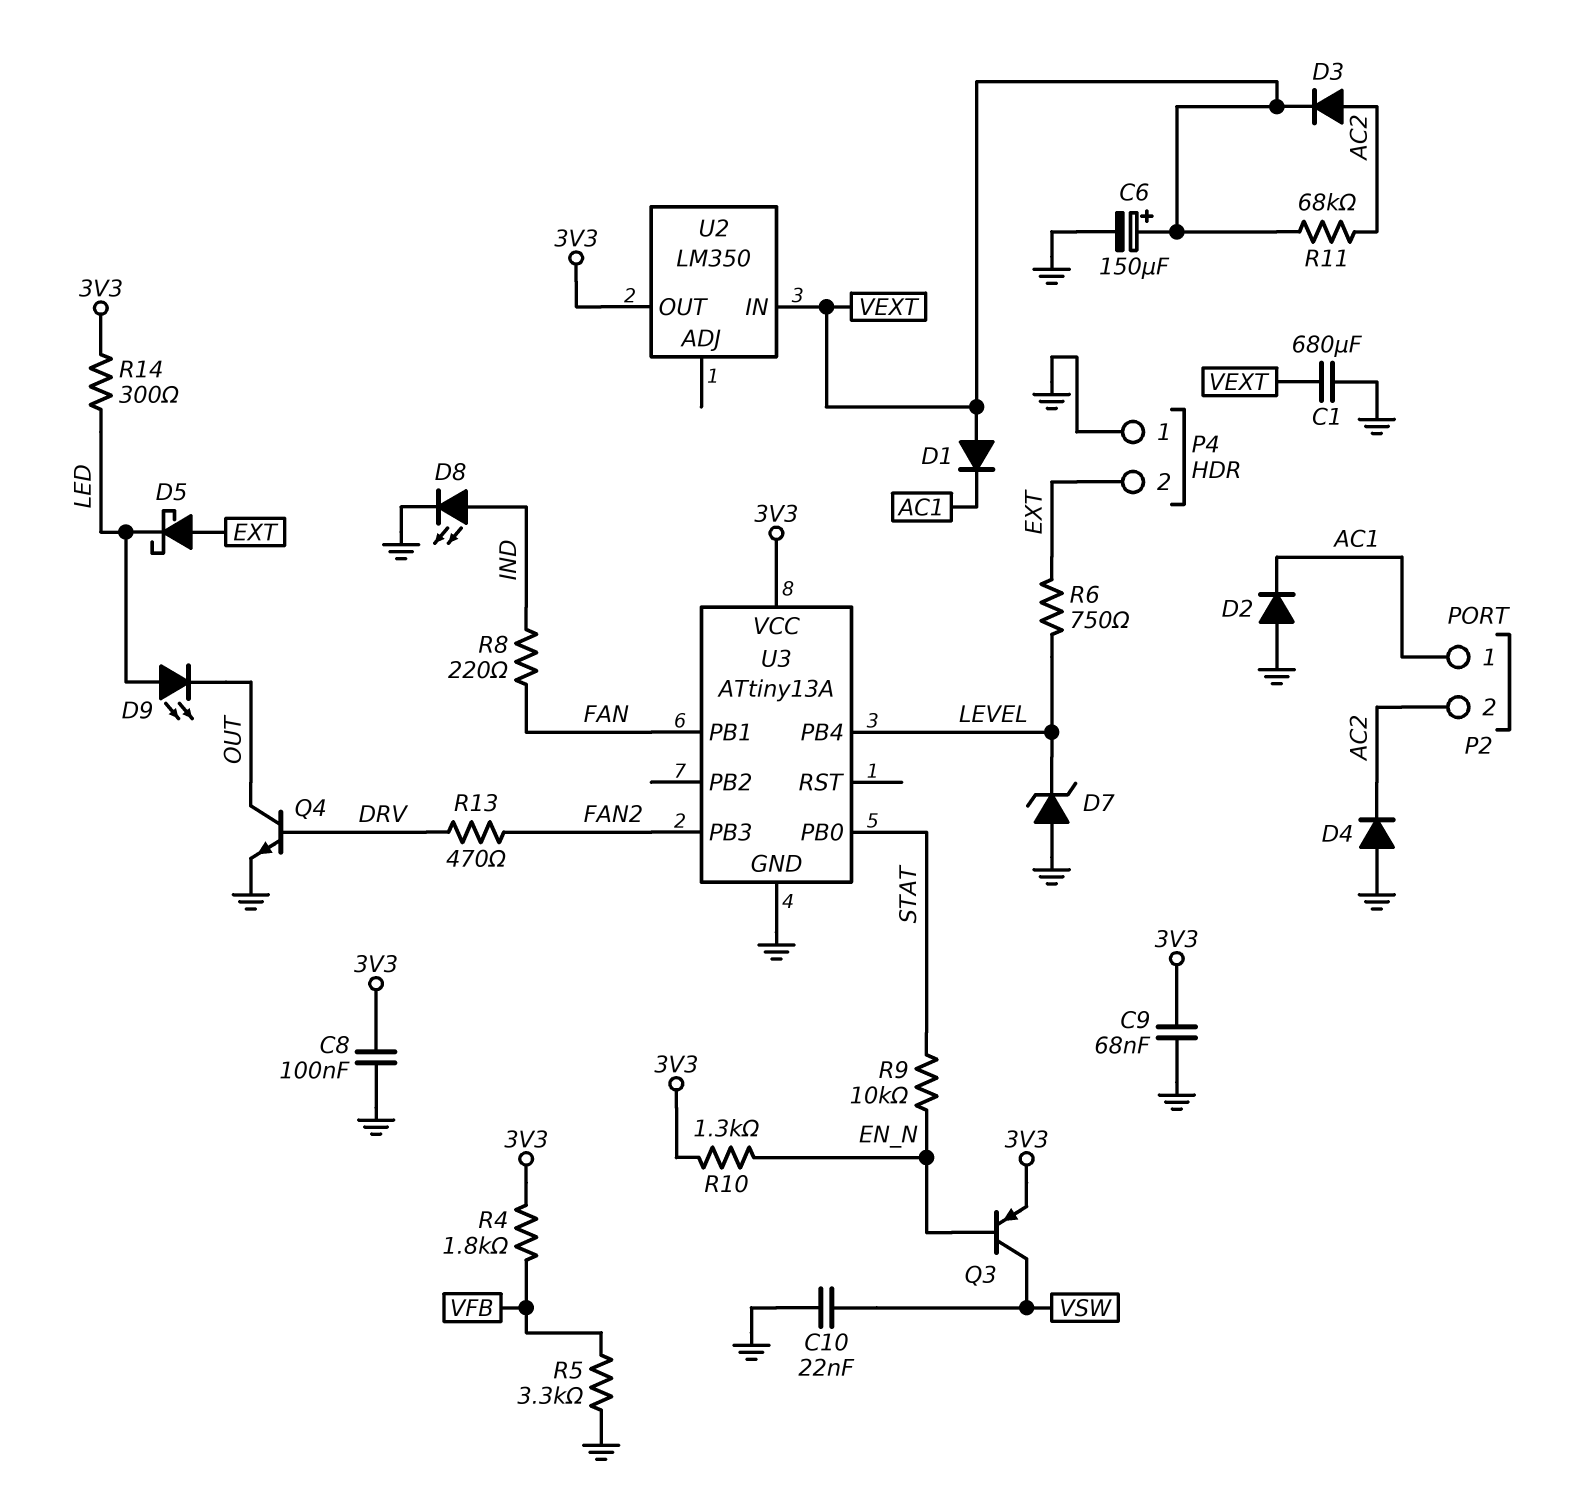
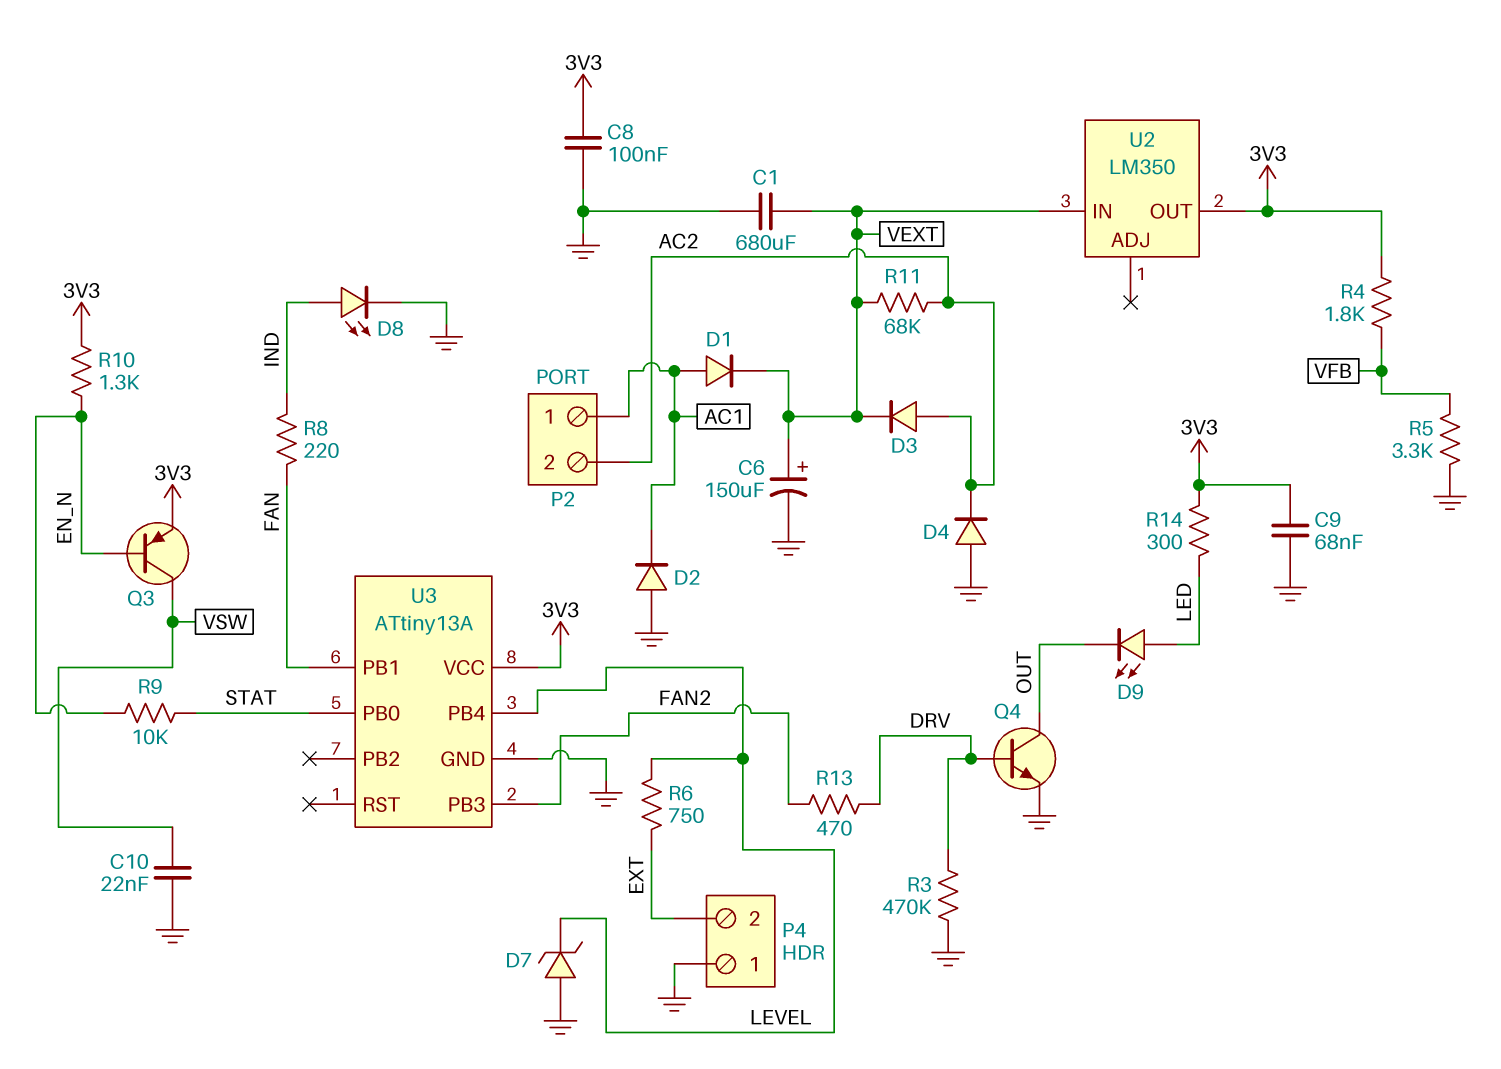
D1: diode (A VEXT, K AC1) -> diode (A AC1, K VEXT)
D5: schottky (A EXT, K LED) -> none
R3: none -> 470k (DRV, GND)

